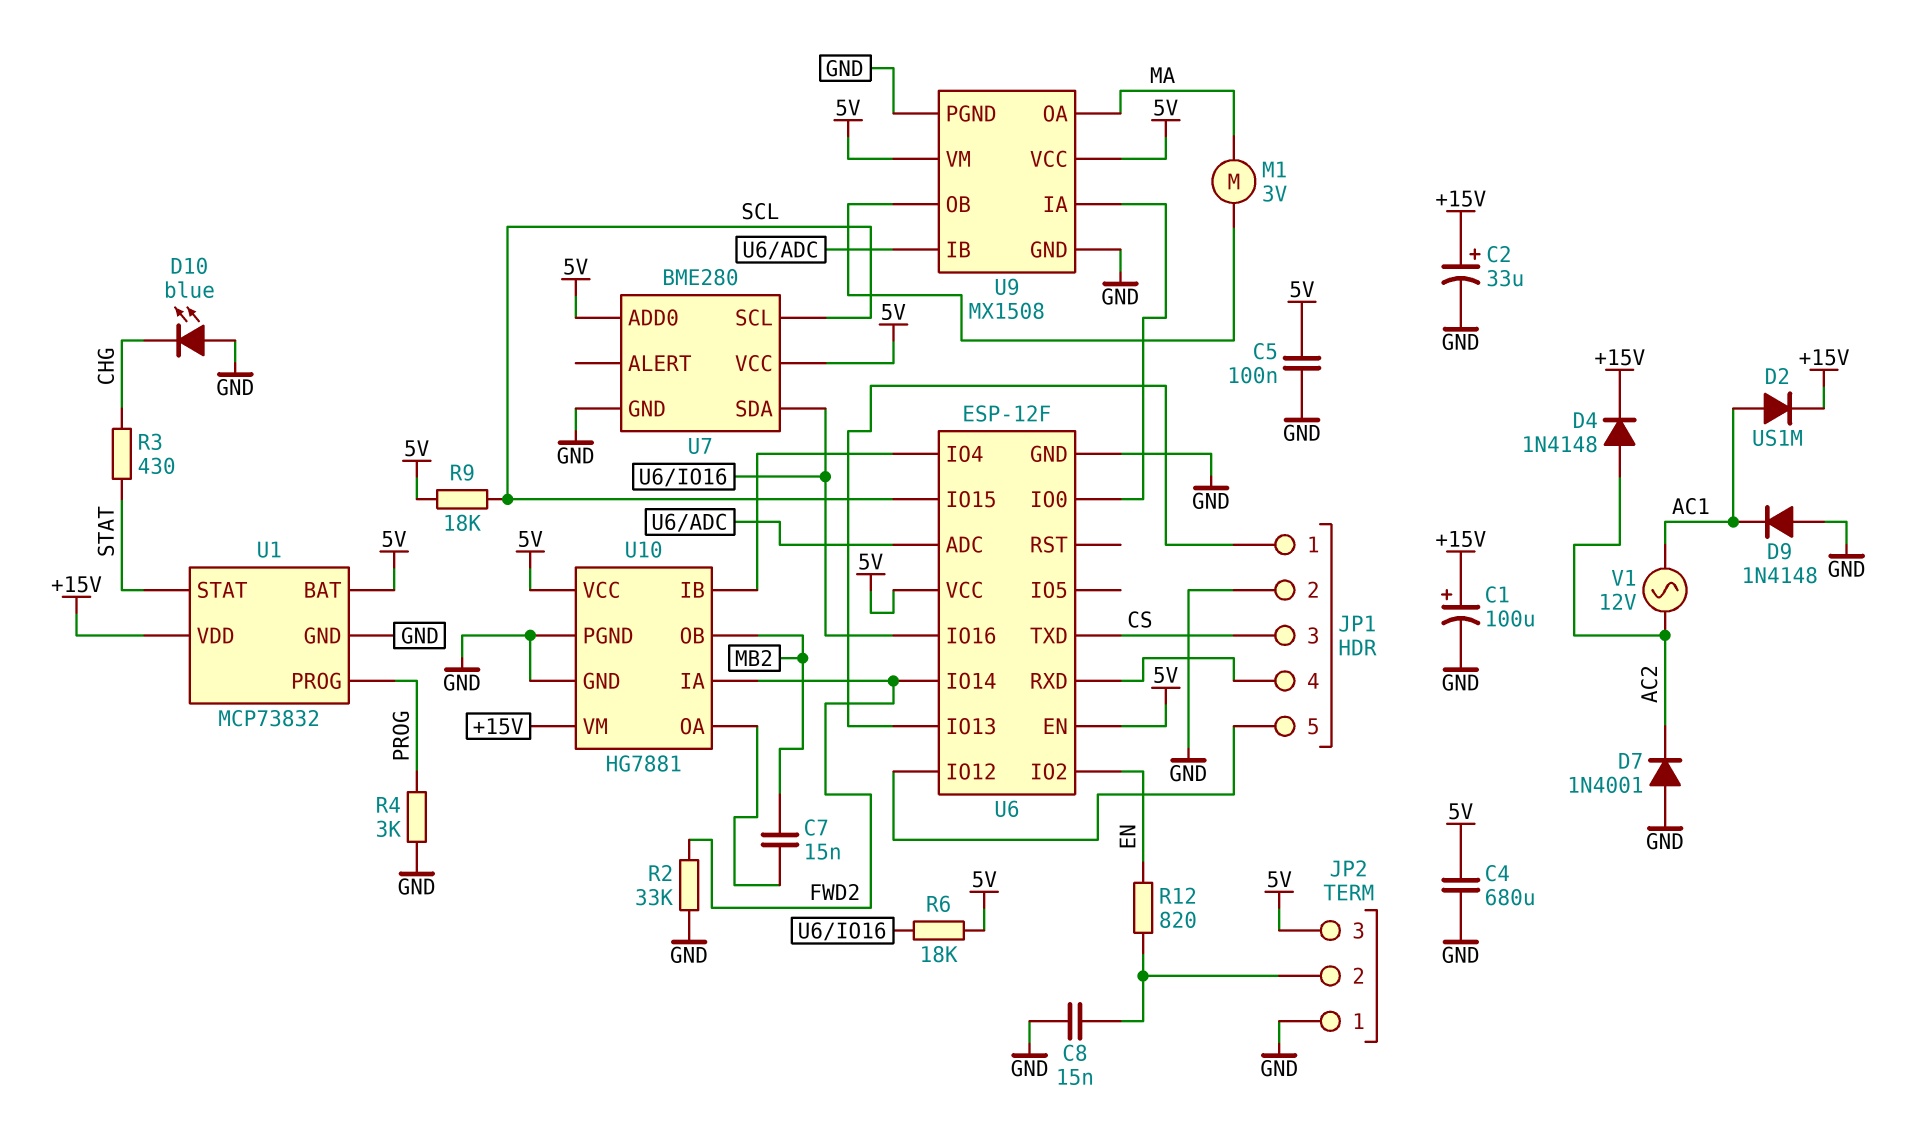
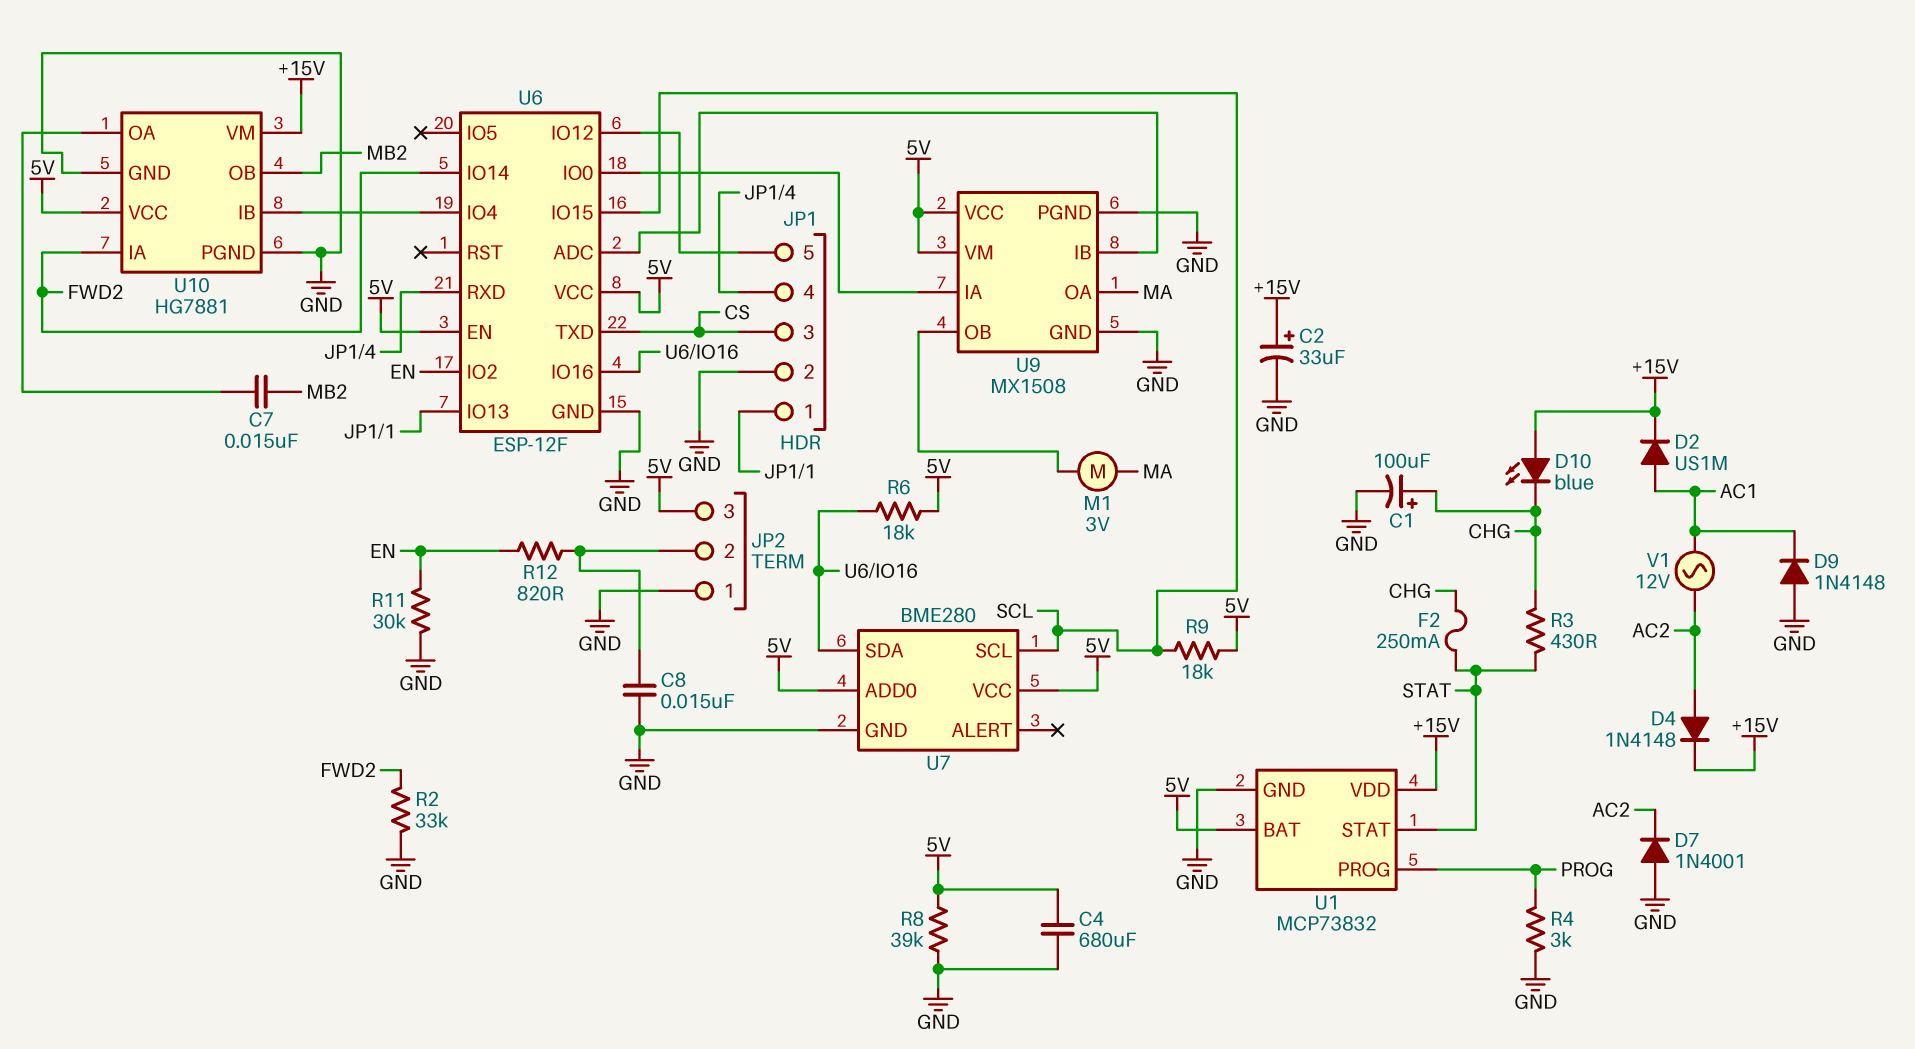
C1: 100uF (plus +15V, minus GND) -> 100uF (plus CHG, minus GND)
C5: 100nF (5V, GND) -> none
D10: LED blue (A GND, K CHG) -> LED blue (A +15V, K CHG)
F2: none -> 250mA (CHG, STAT)
R8: none -> 39k (5V, GND)
R11: none -> 30k (EN, GND)

